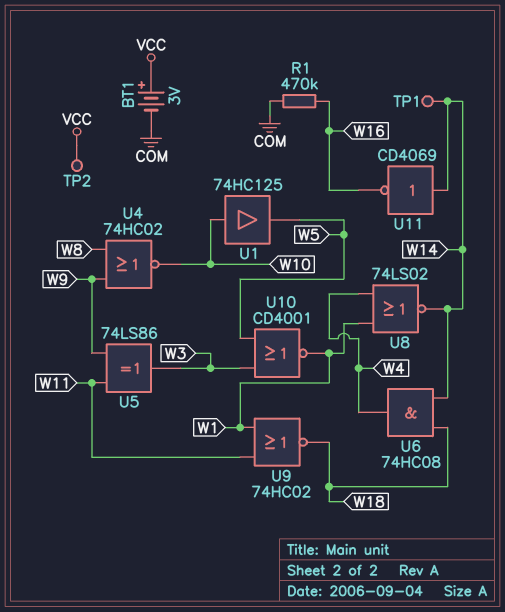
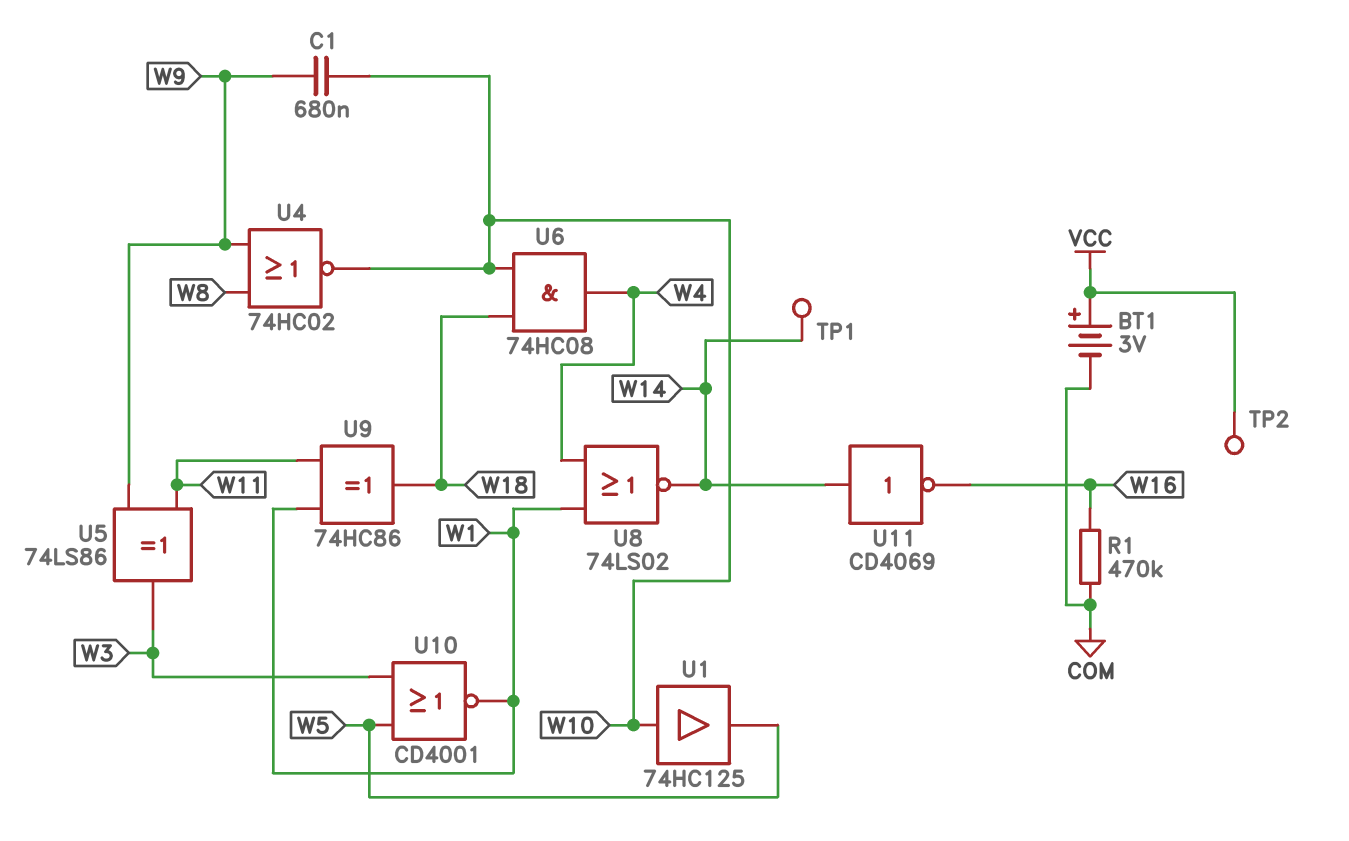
C1: none -> 680nF (W9, W10)
U6: AND 74HC08 (in W14, in W18, out W4) -> AND 74HC08 (in W10, in W18, out W4)
U9: NOR 74HC02 (in W1, in W11, out W18) -> XOR 74HC86 (in W1, in W11, out W18)

